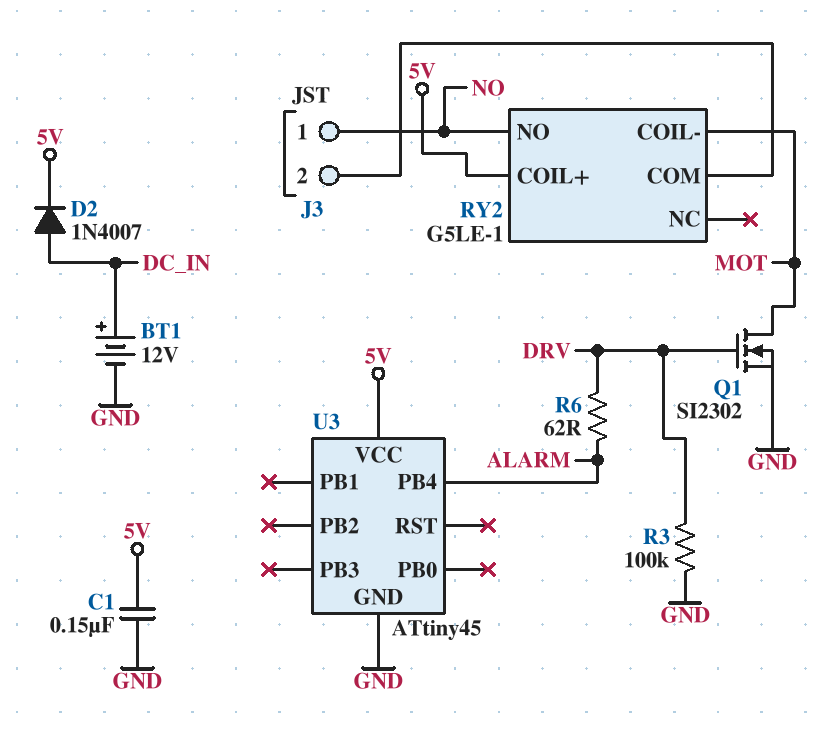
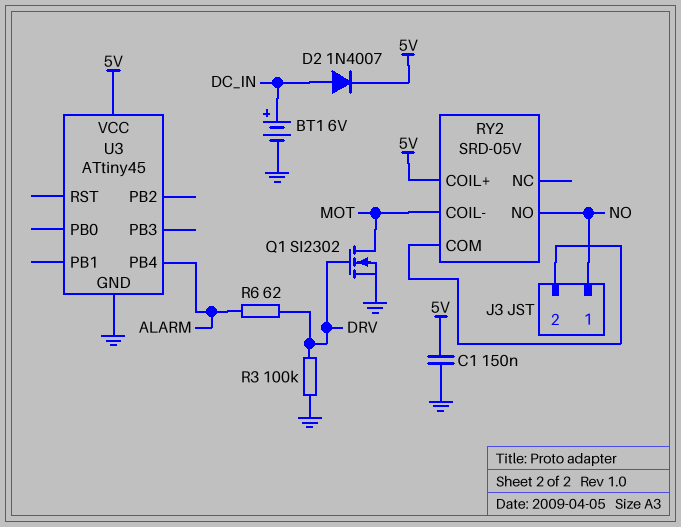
BT1: 12V (plus DC_IN, minus GND) -> 6V (plus DC_IN, minus GND)
RY2: G5LE-1 -> SRD-05V

